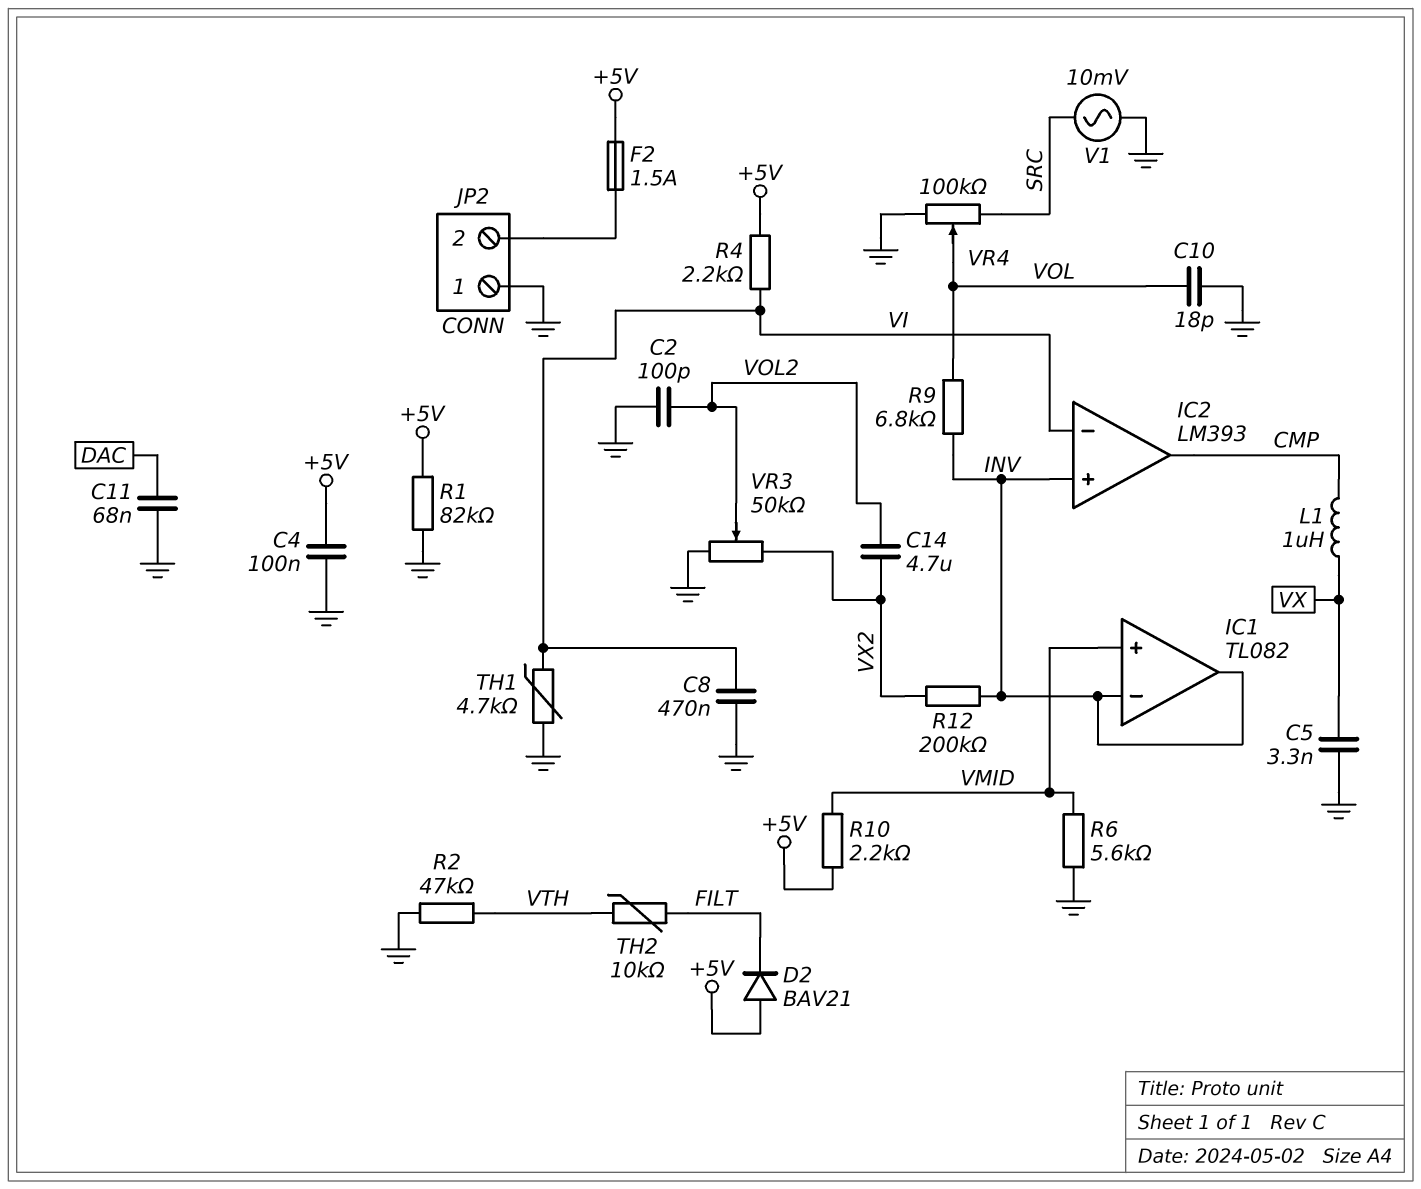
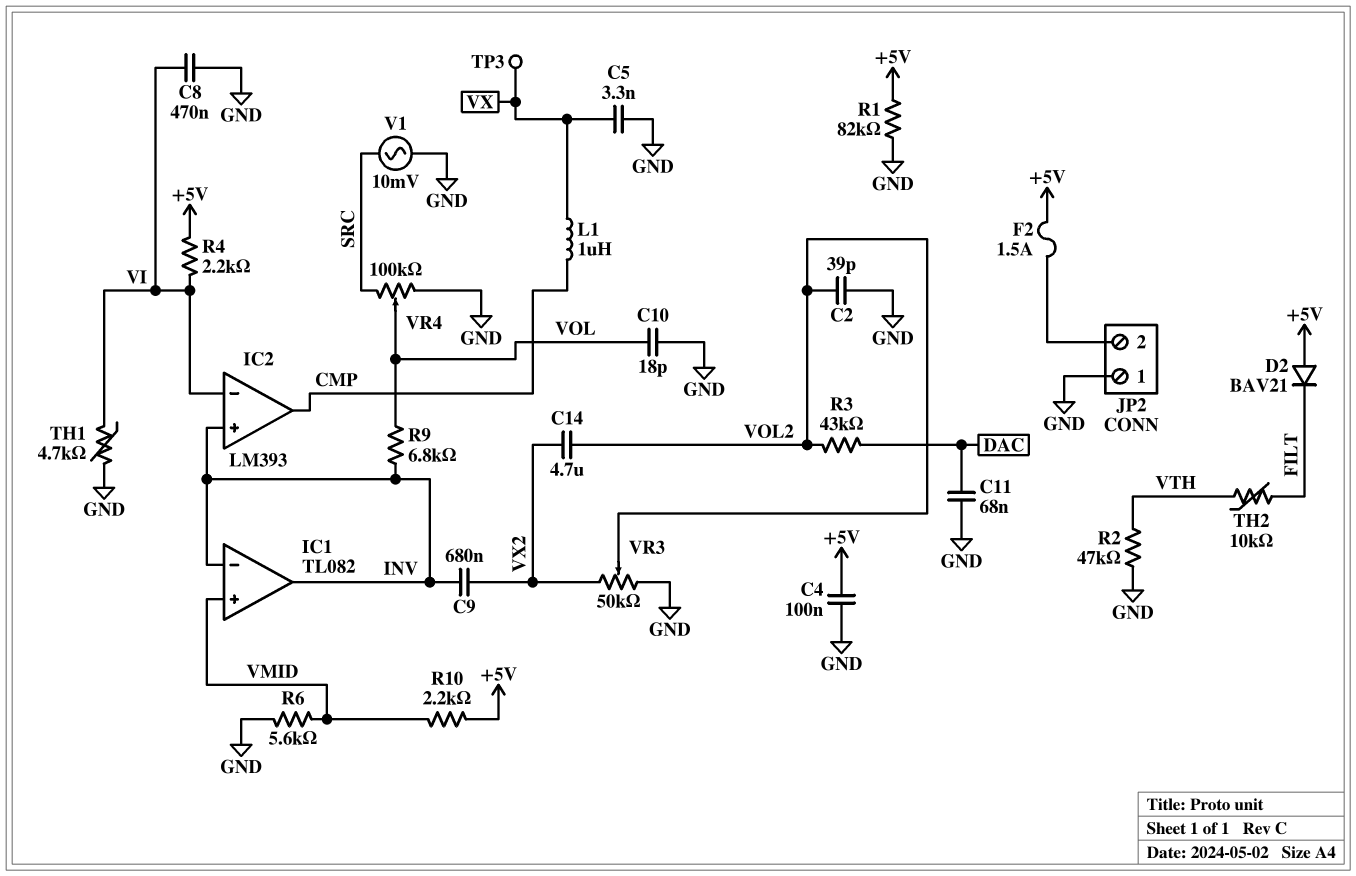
C2: 100pF (GND, VOL2) -> 39pF (GND, VOL2)
C9: none -> 680nF (INV, VX2)
R3: none -> 43k (DAC, VOL2)
R12: 200k (INV, VX2) -> none
TP3: none -> test point (VX)

